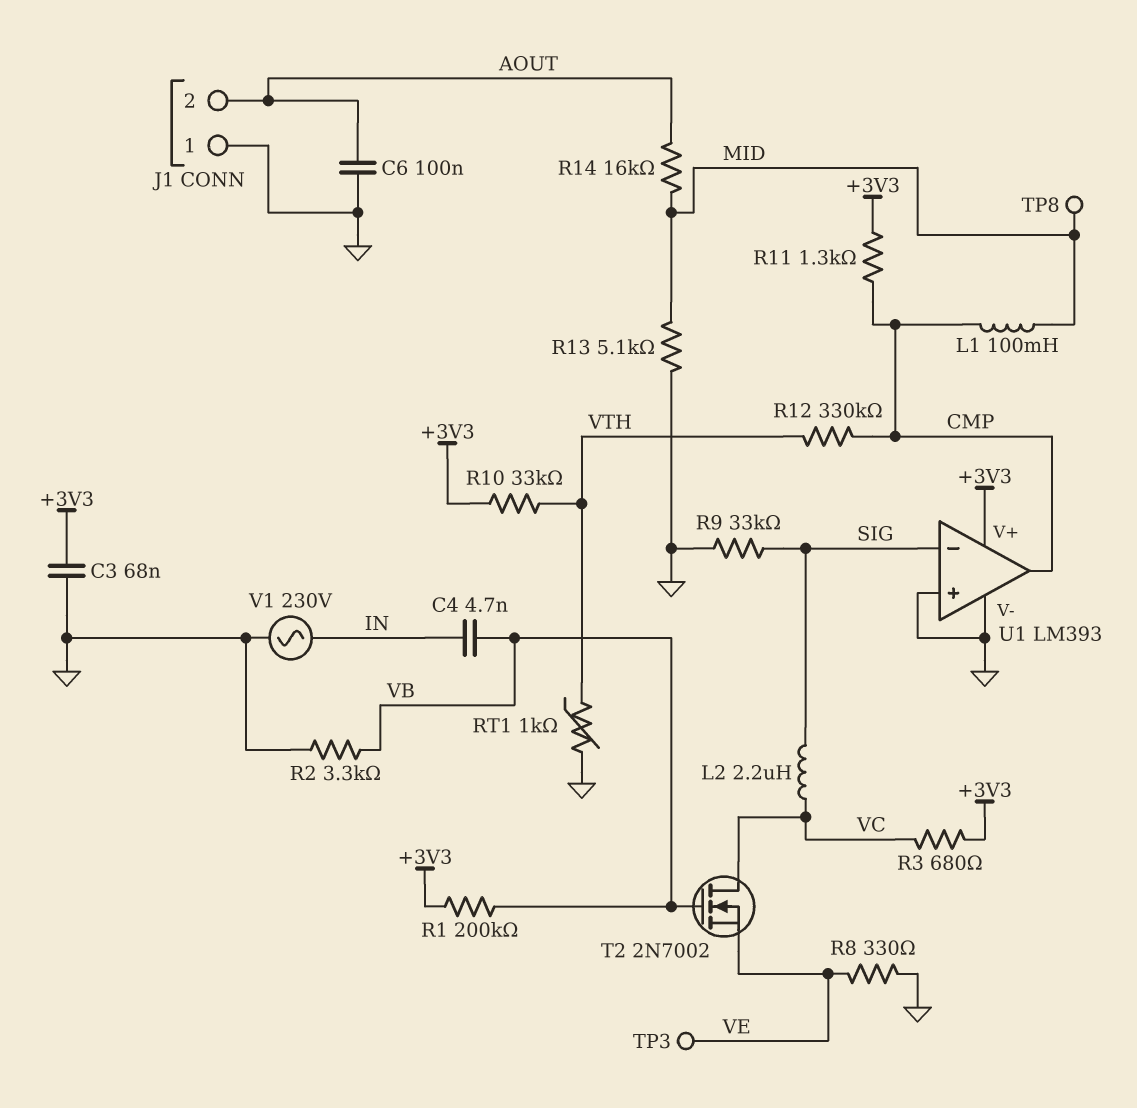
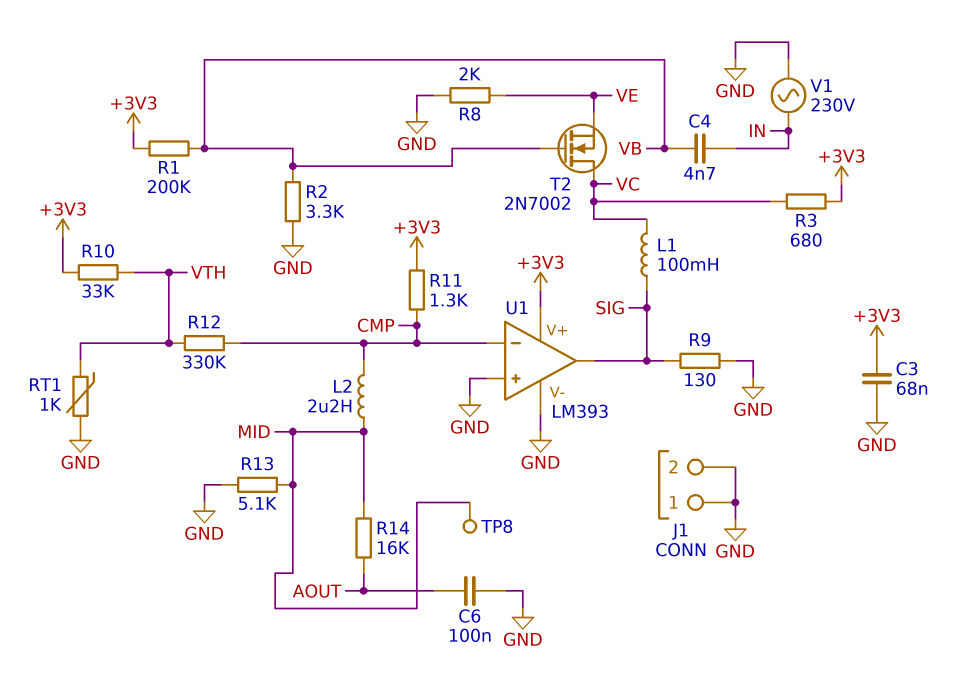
J1 pin 2: AOUT -> GND
L1: 100mH (CMP, MID) -> 100mH (SIG, VC)
L2: 2.2uH (SIG, VC) -> 2.2uH (CMP, MID)
R8: 330 (GND, VE) -> 2k (GND, VE)
R9: 33k (GND, SIG) -> 130 (GND, SIG)
TP3: test point (VE) -> none
U1 pin in-: SIG -> CMP
U1 pin out: CMP -> SIG

